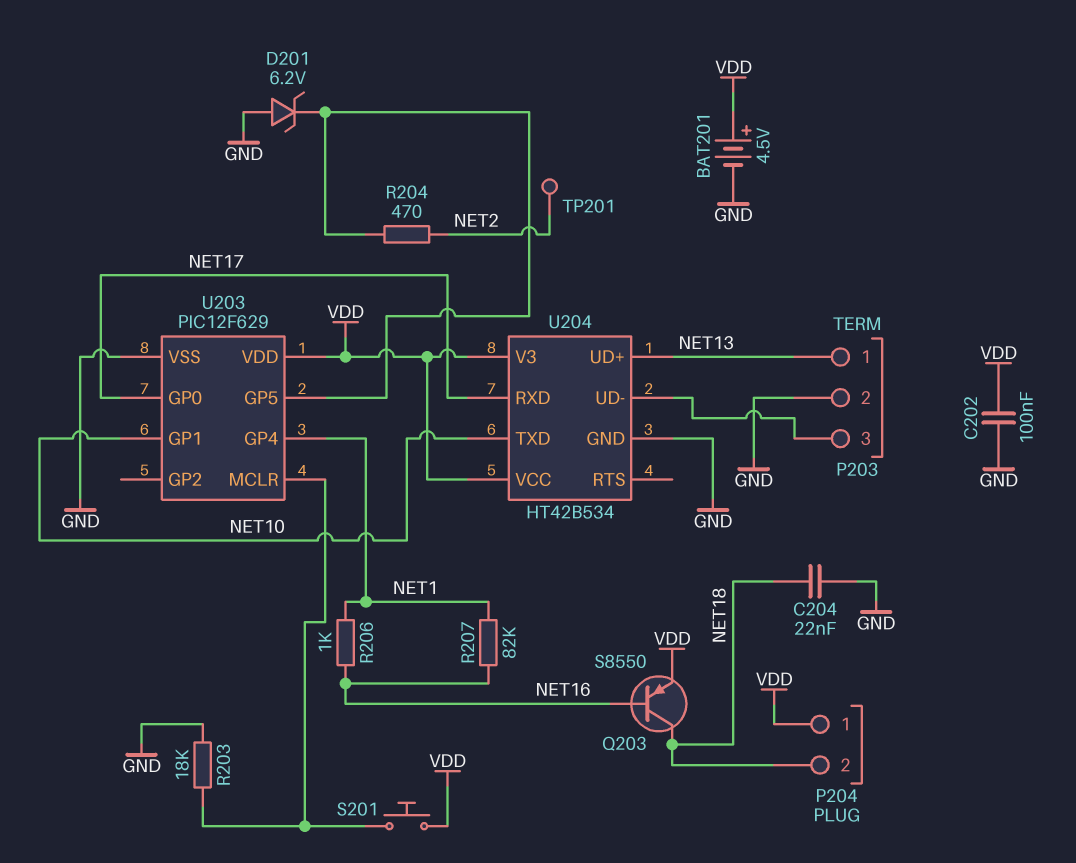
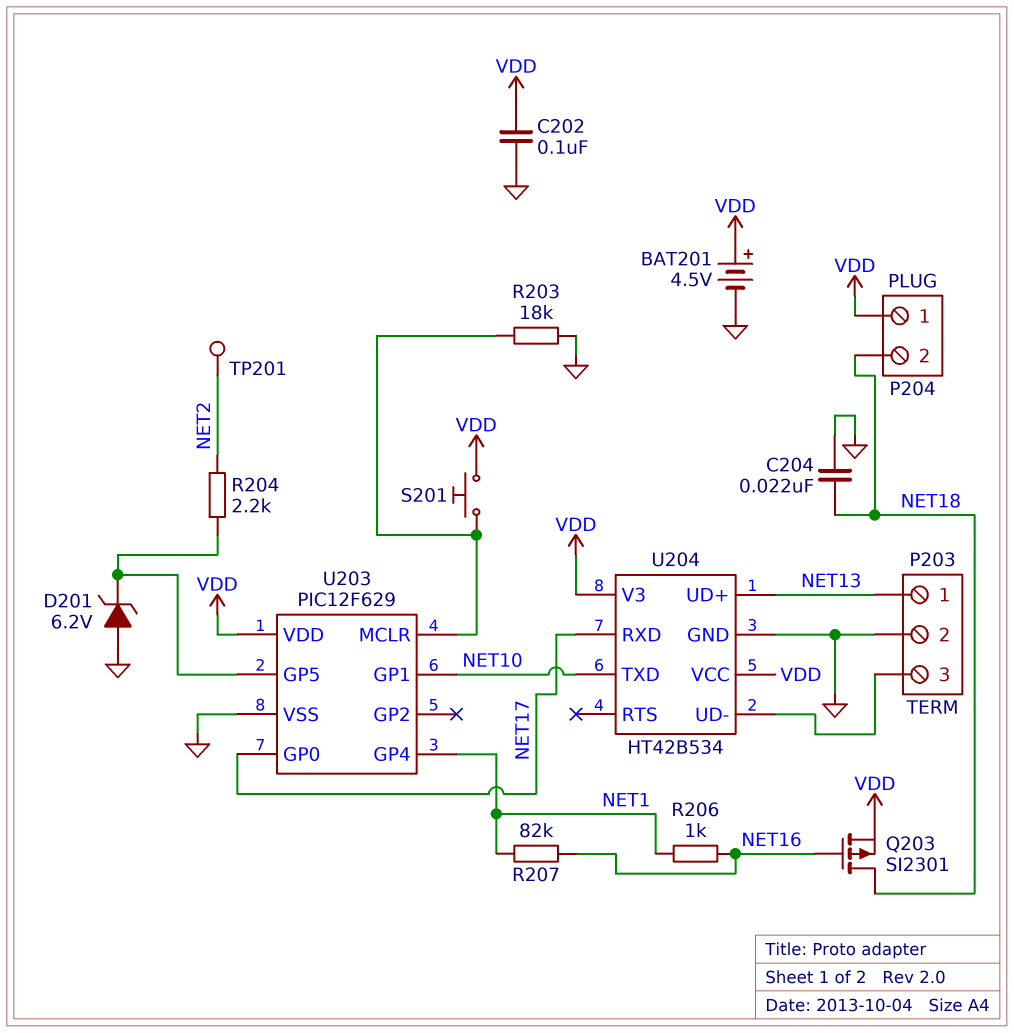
Q203: PNP S8550 (B NET16, C NET18, E VDD) -> PMOS SI2301 (G NET16, D NET18, S VDD)
R204: 470 (NET2, U203/GP5) -> 2.2k (NET2, U203/GP5)

